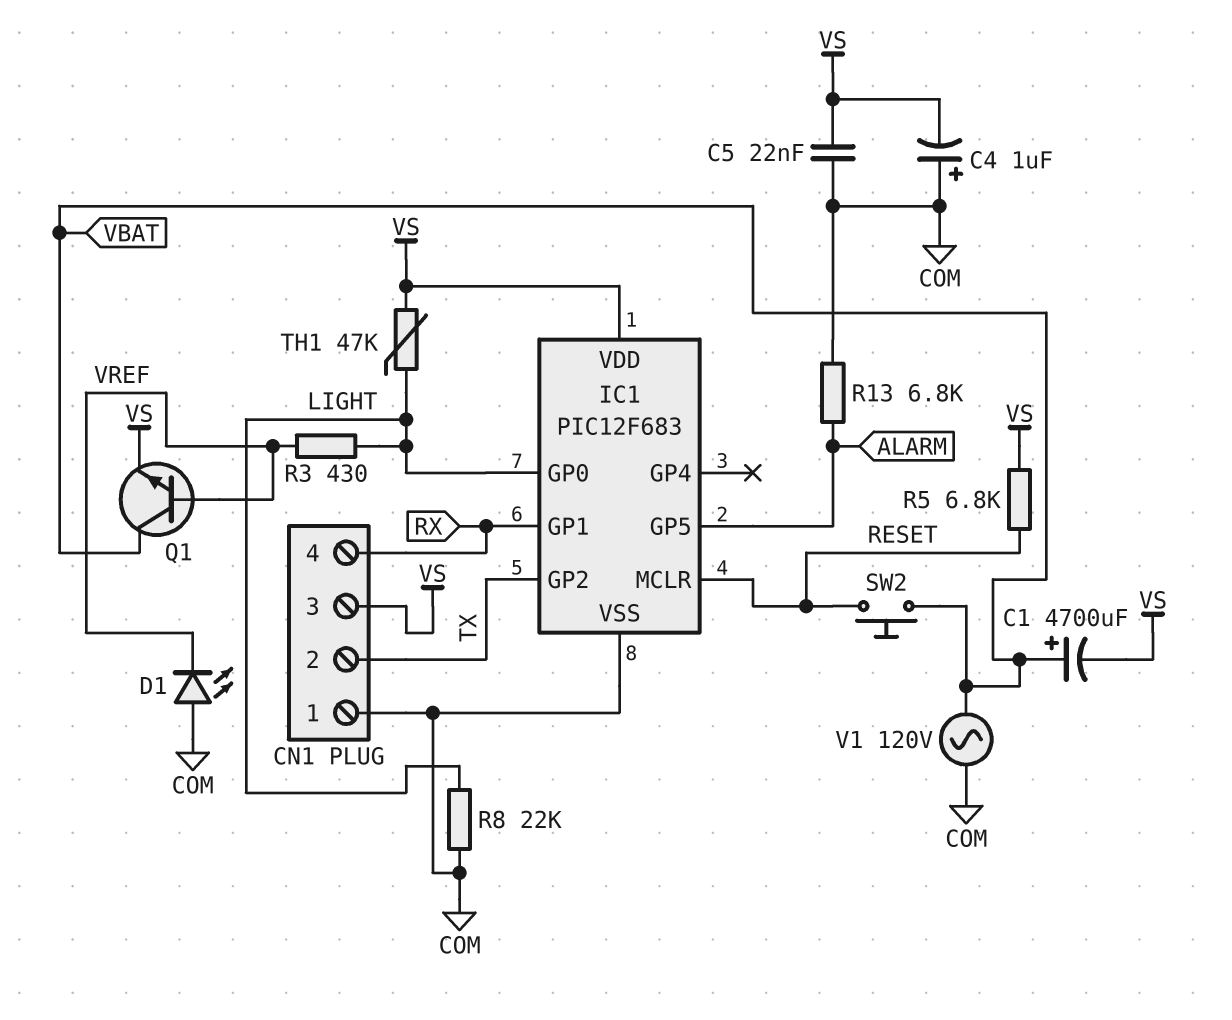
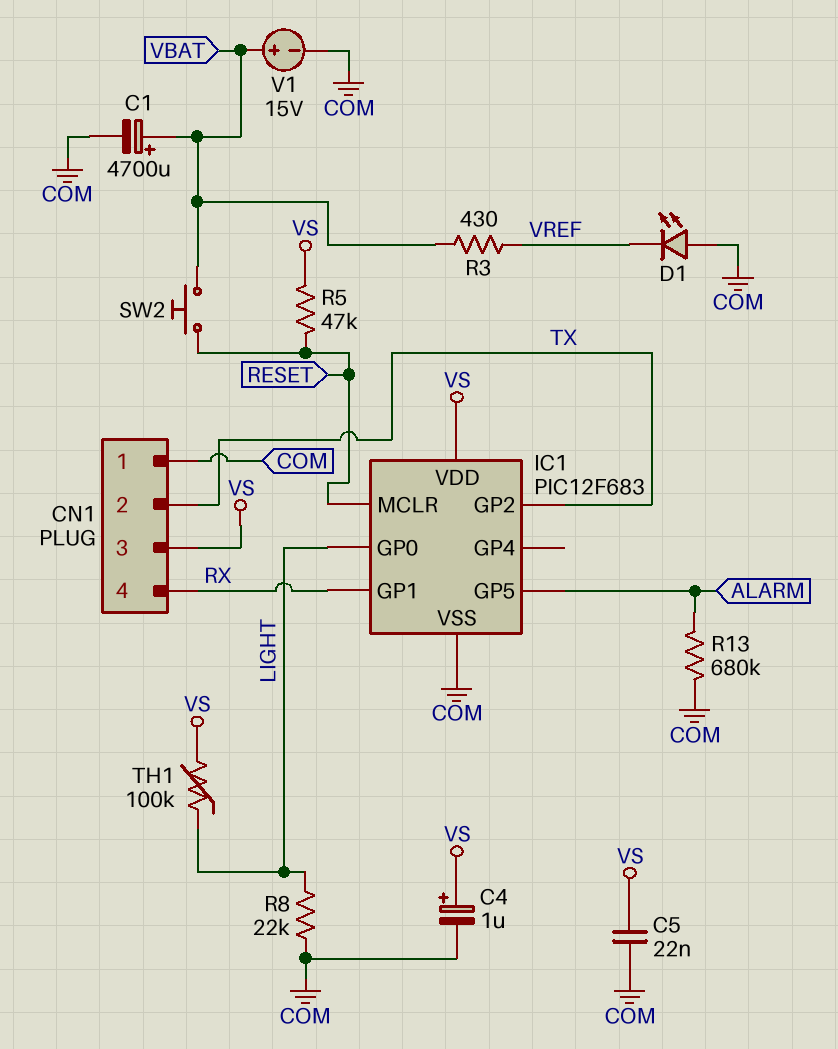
C1: 4700uF (plus VBAT, minus VS) -> 4700uF (plus VBAT, minus COM)
C4: 1uF (plus COM, minus VS) -> 1uF (plus VS, minus COM)
Q1: NPN (B VREF, C VBAT, E VS) -> none
R3: 430 (LIGHT, VREF) -> 430 (VBAT, VREF)
R5: 6.8k (RESET, VS) -> 47k (RESET, VS)
R13: 6.8k (ALARM, COM) -> 680k (ALARM, COM)
TH1: 47k (LIGHT, VS) -> 100k (LIGHT, VS)
V1: AC 120V (COM, VBAT) -> 15V (plus VBAT, minus COM)

